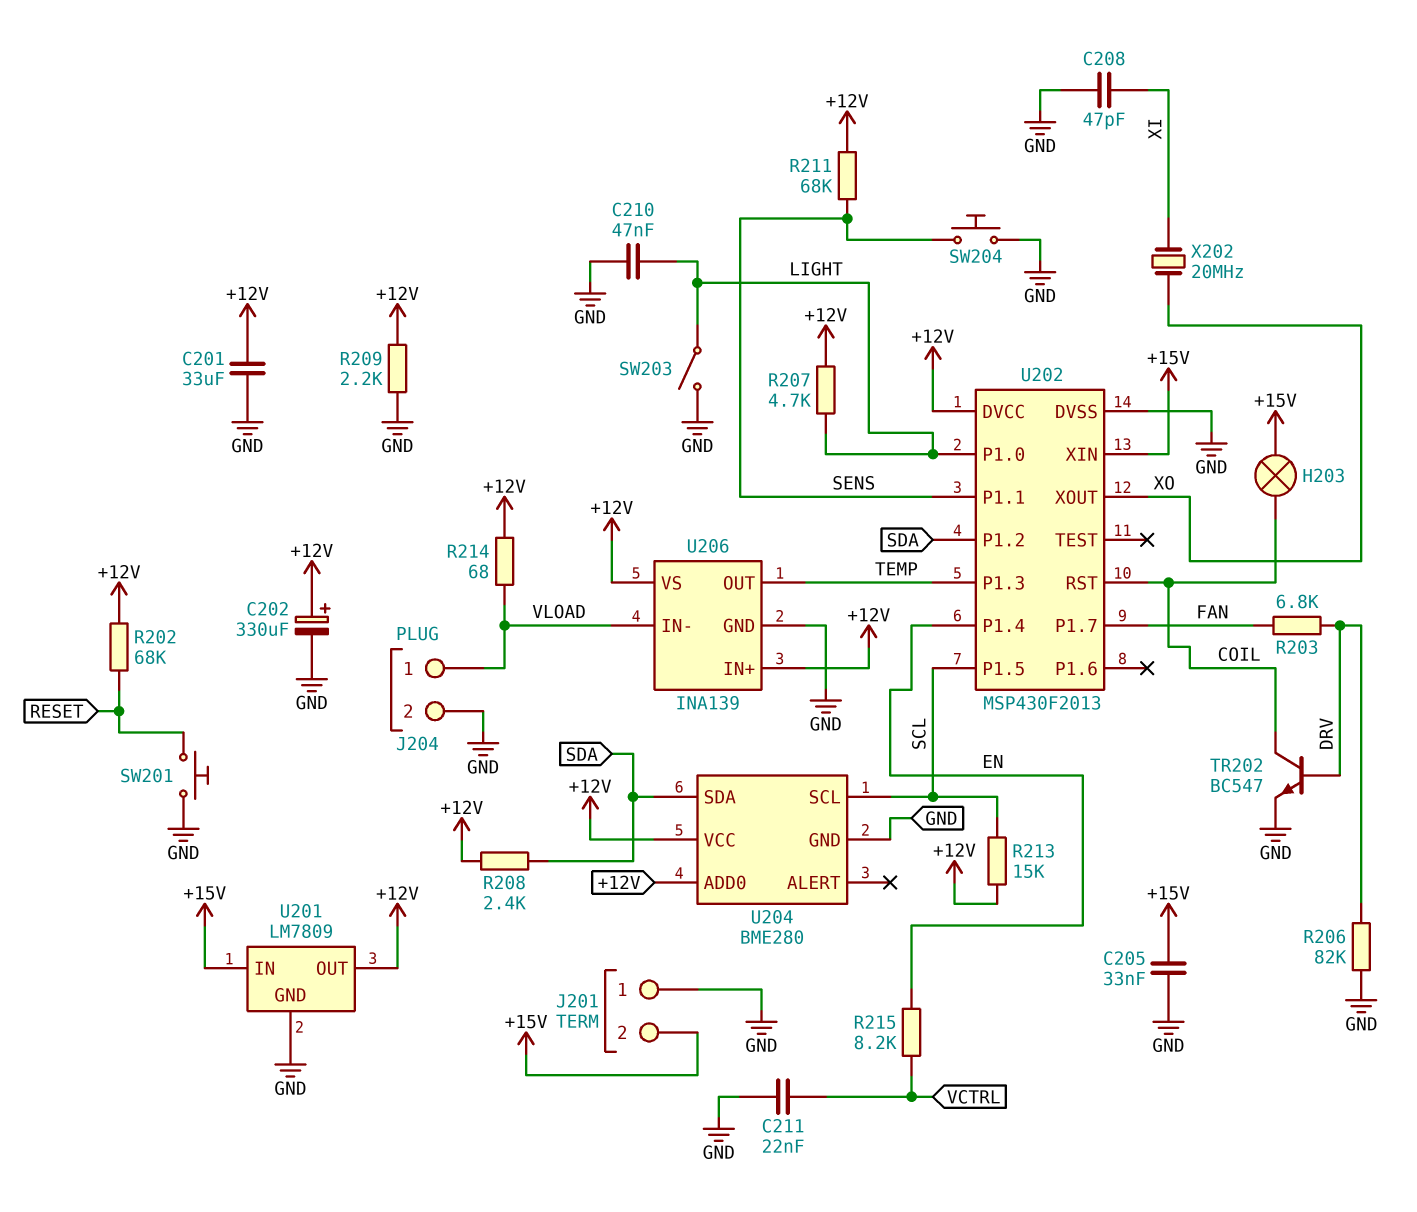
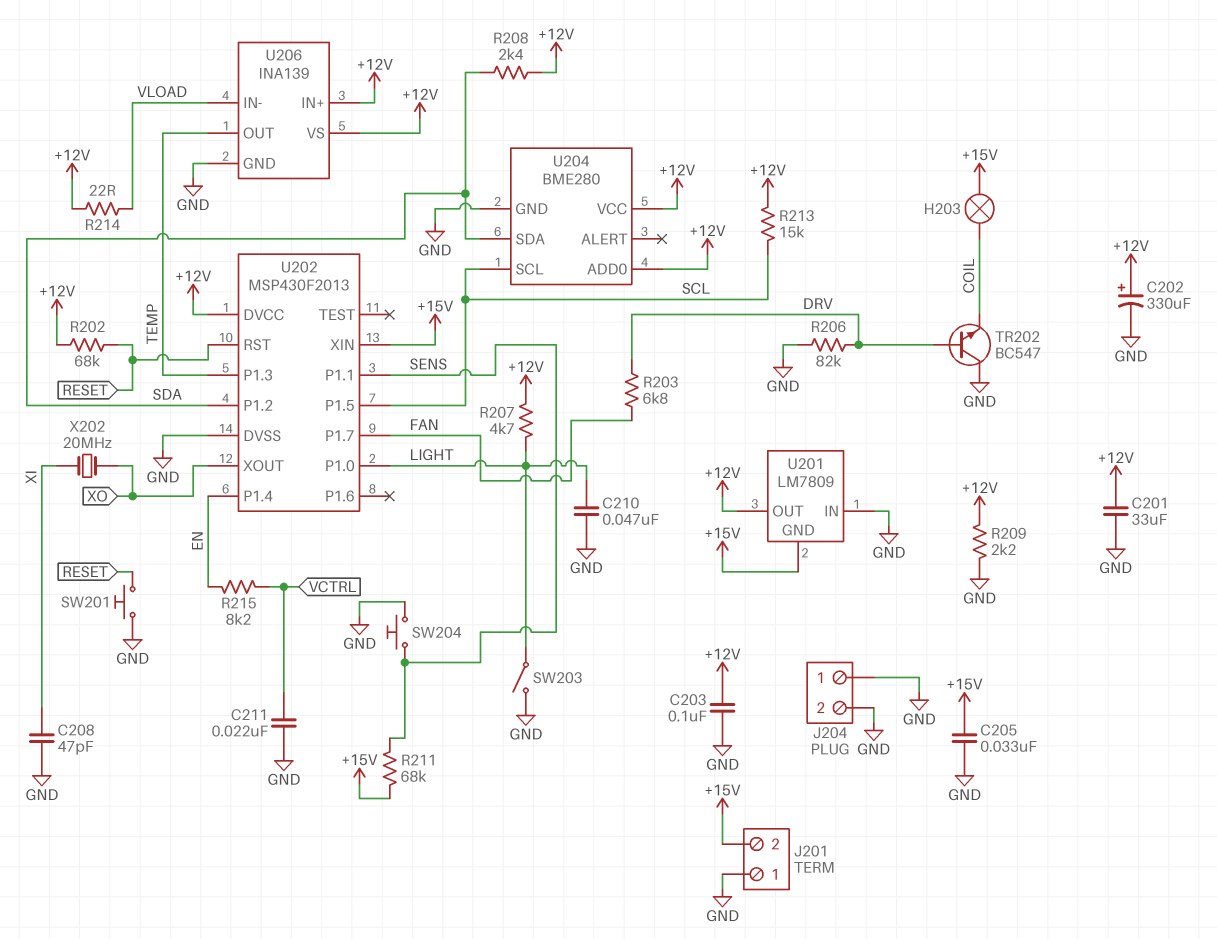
C203: none -> 100nF (+12V, GND)
J204 pin 1: VLOAD -> GND
R211: 68k (+12V, SENS) -> 68k (+15V, SENS)
R214: 68 (+12V, VLOAD) -> 22 (+12V, VLOAD)
TR202: NPN BC547 (B DRV, C COIL, E GND) -> NPN BC547 (B DRV, C GND, E COIL)
U201 pin GND: GND -> +15V
U201 pin IN: +15V -> GND
U202 pin RST: COIL -> RESET

